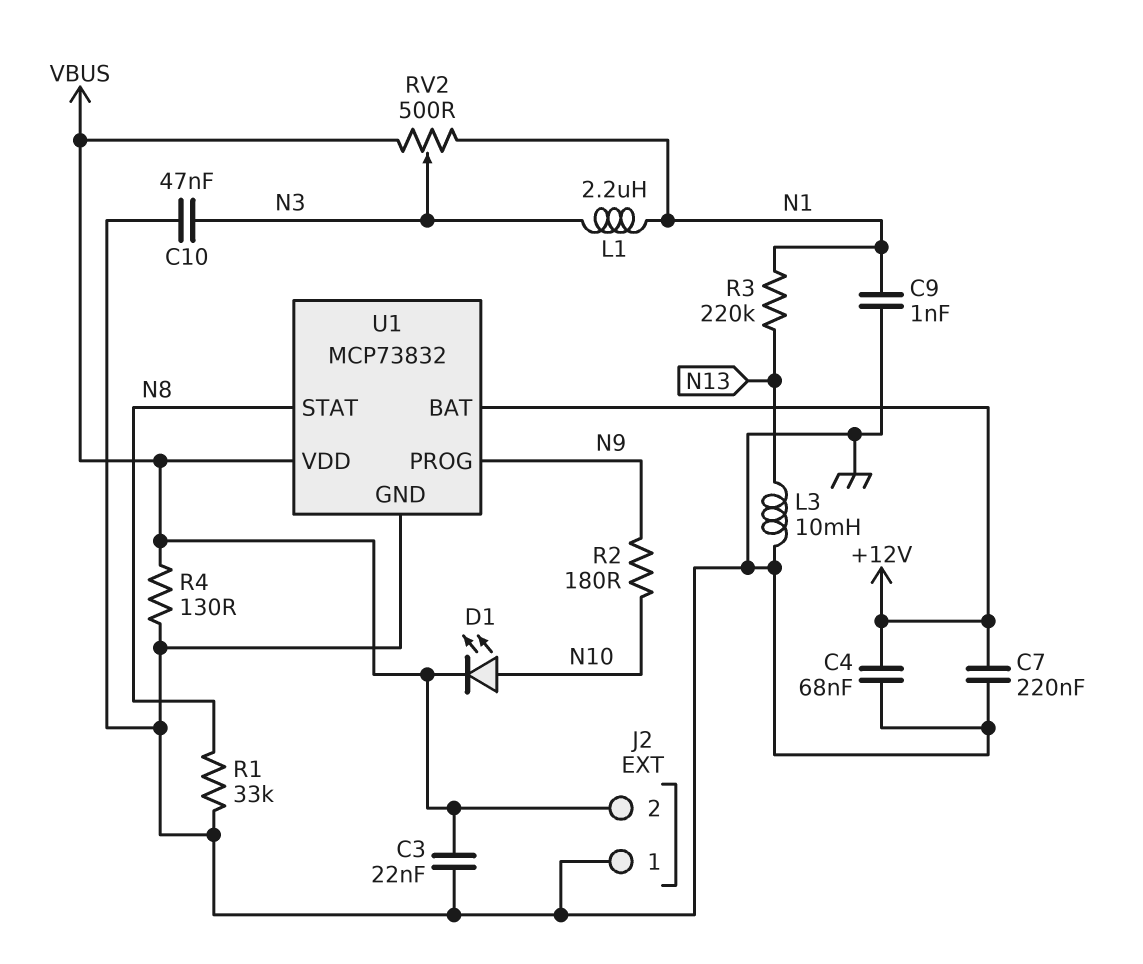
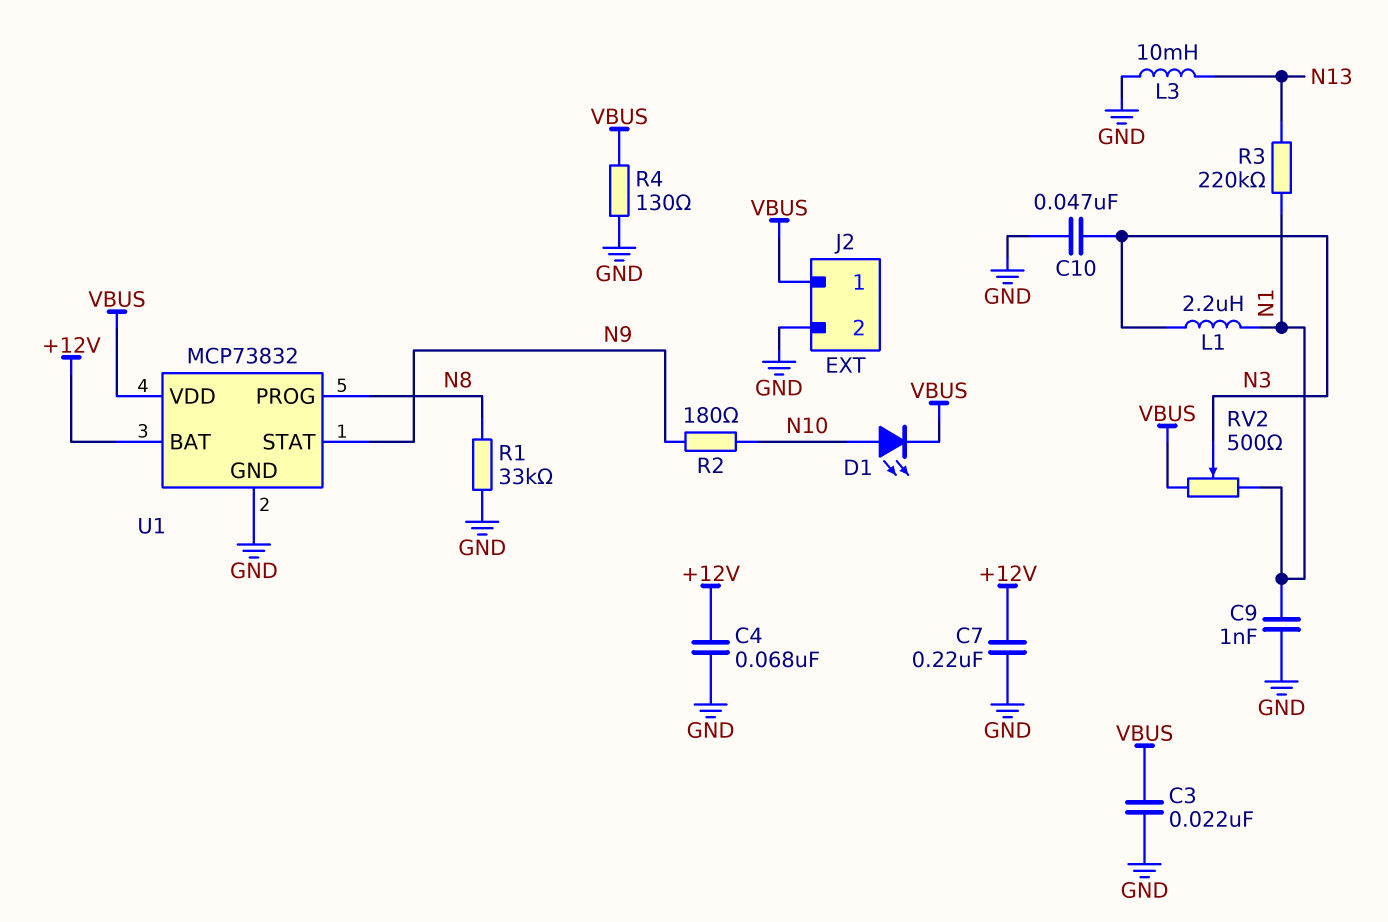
J2 pin 1: GND -> VBUS
J2 pin 2: VBUS -> GND
U1 pin PROG: N9 -> N8
U1 pin STAT: N8 -> N9

